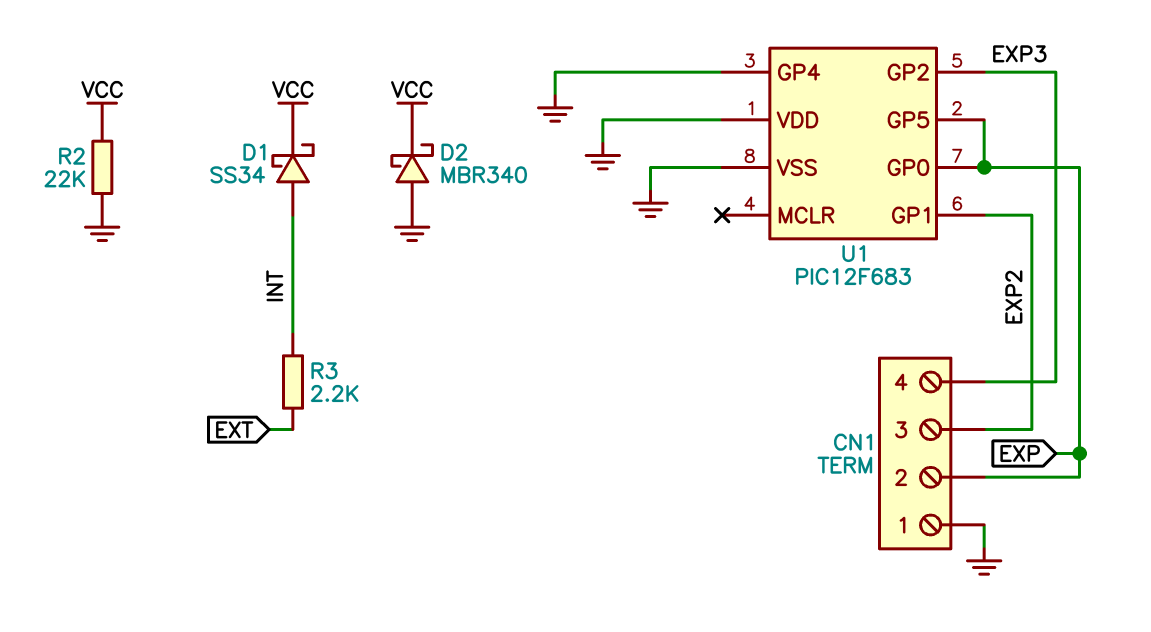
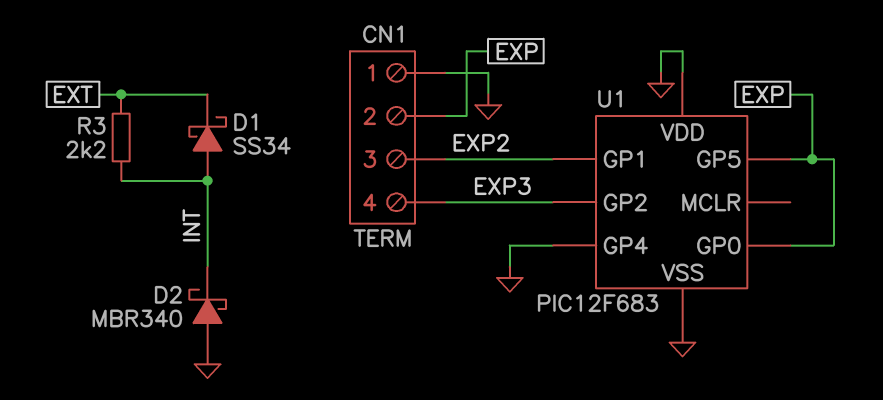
D1: schottky SS34 (A INT, K VCC) -> schottky SS34 (A INT, K EXT)
D2: schottky MBR340 (A GND, K VCC) -> schottky MBR340 (A GND, K INT)
R2: 22k (GND, VCC) -> none

